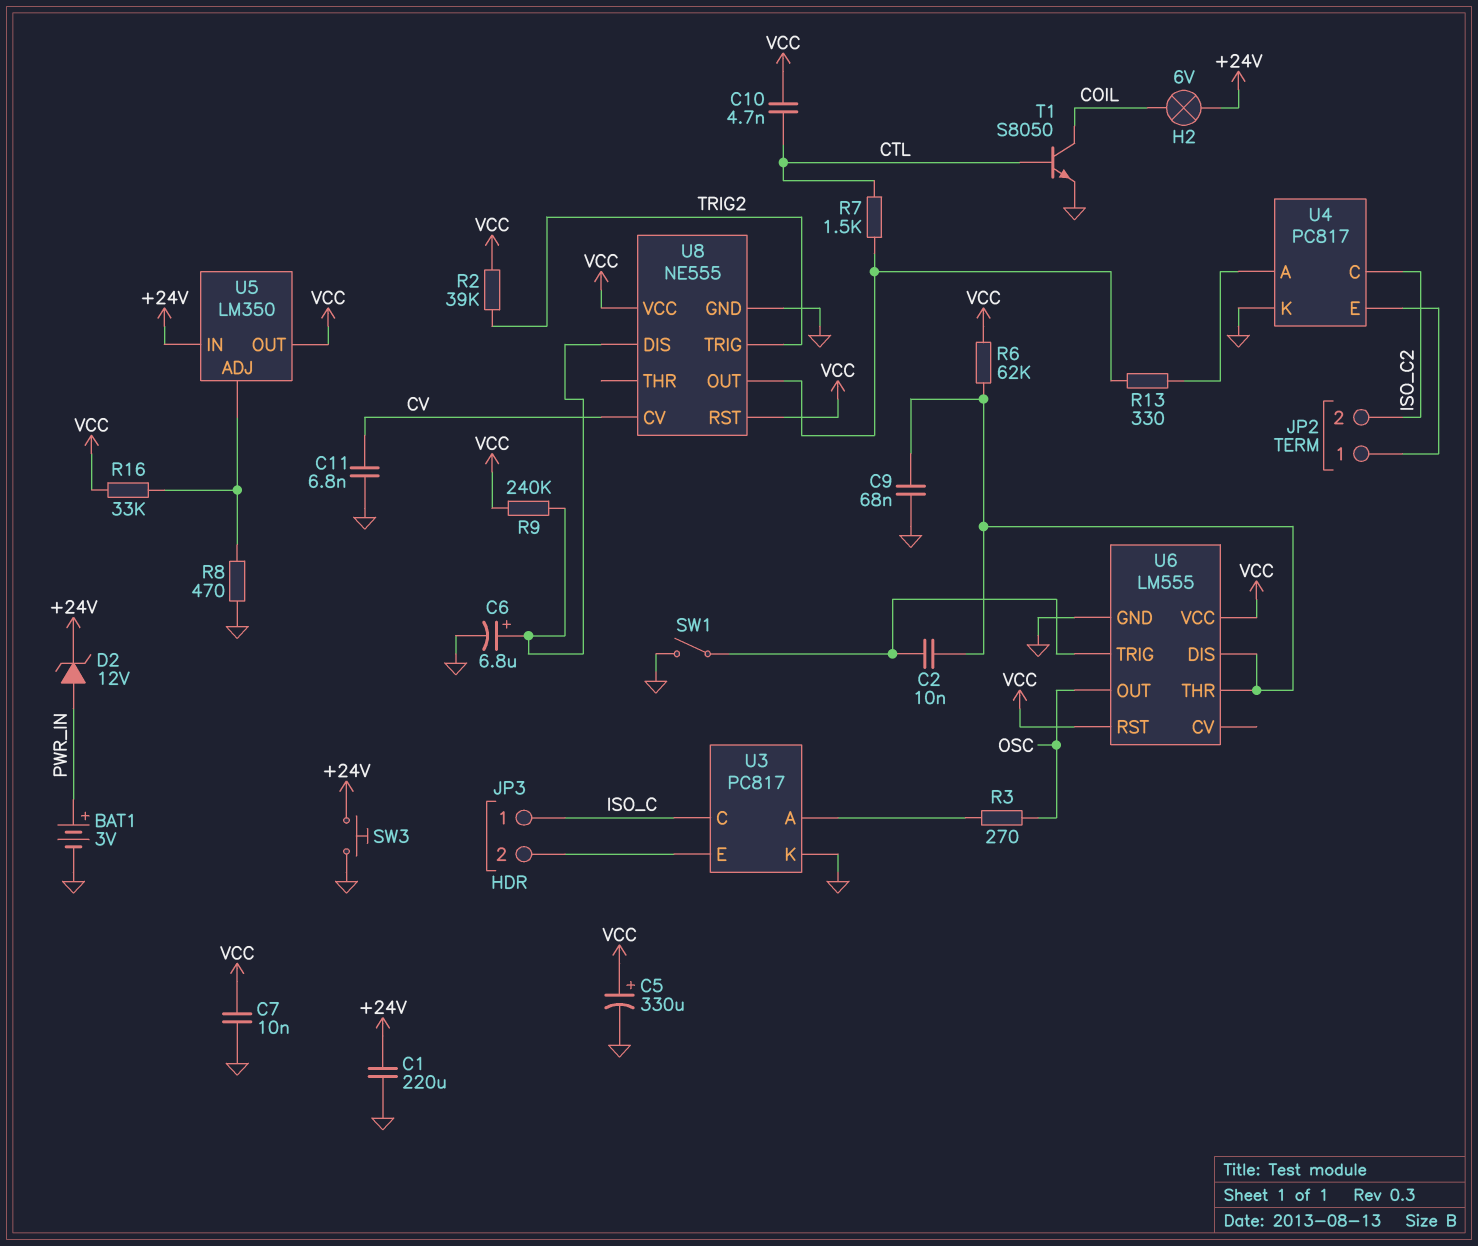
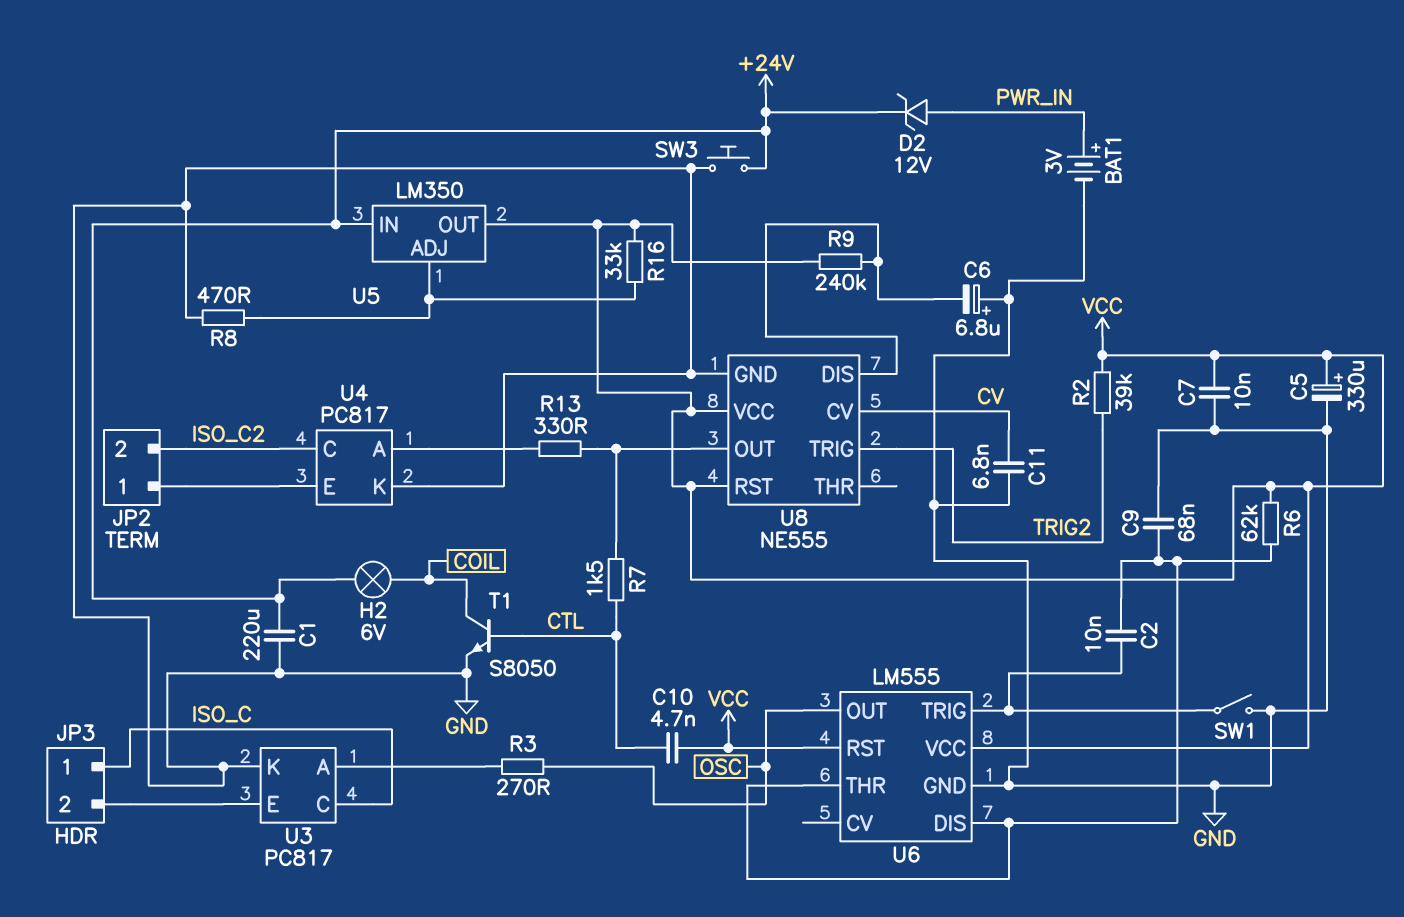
C6: 6.8uF (plus U8/DIS, minus GND) -> 6.8uF (plus GND, minus U8/DIS)

